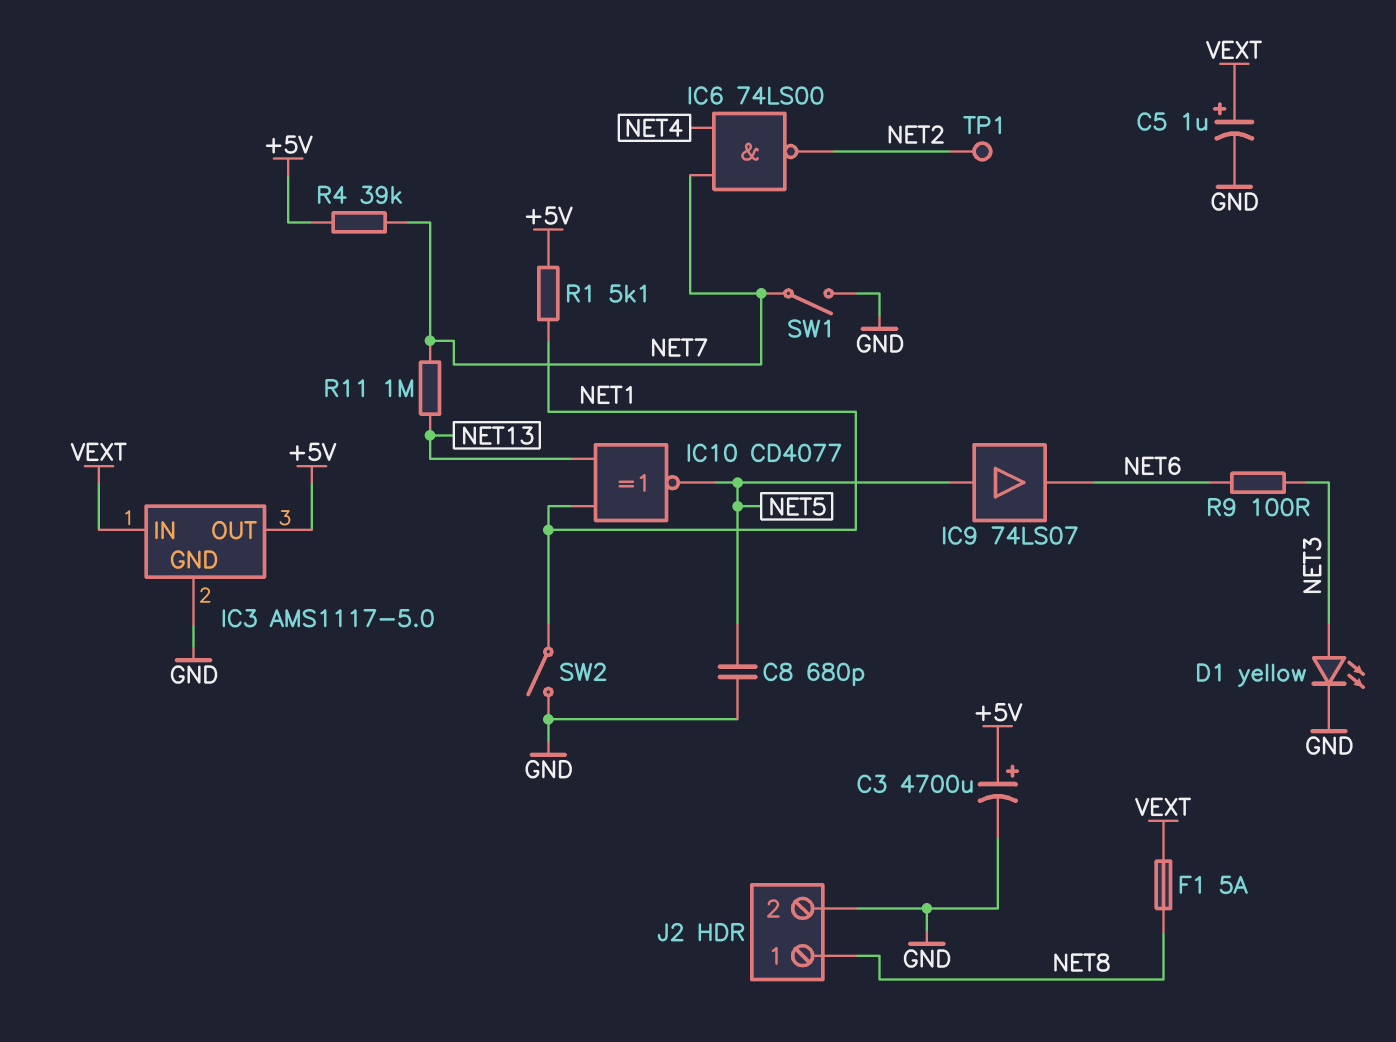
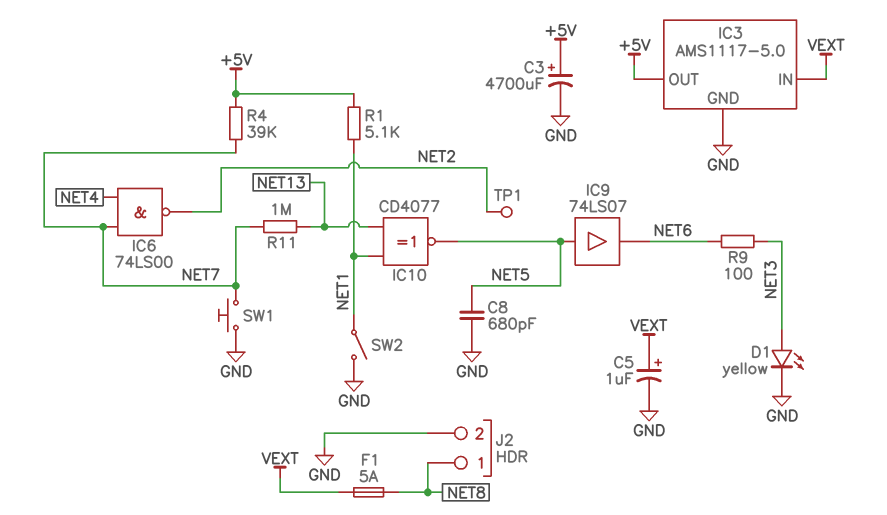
SW1: switch (GND, NET7) -> button (GND, NET7)

